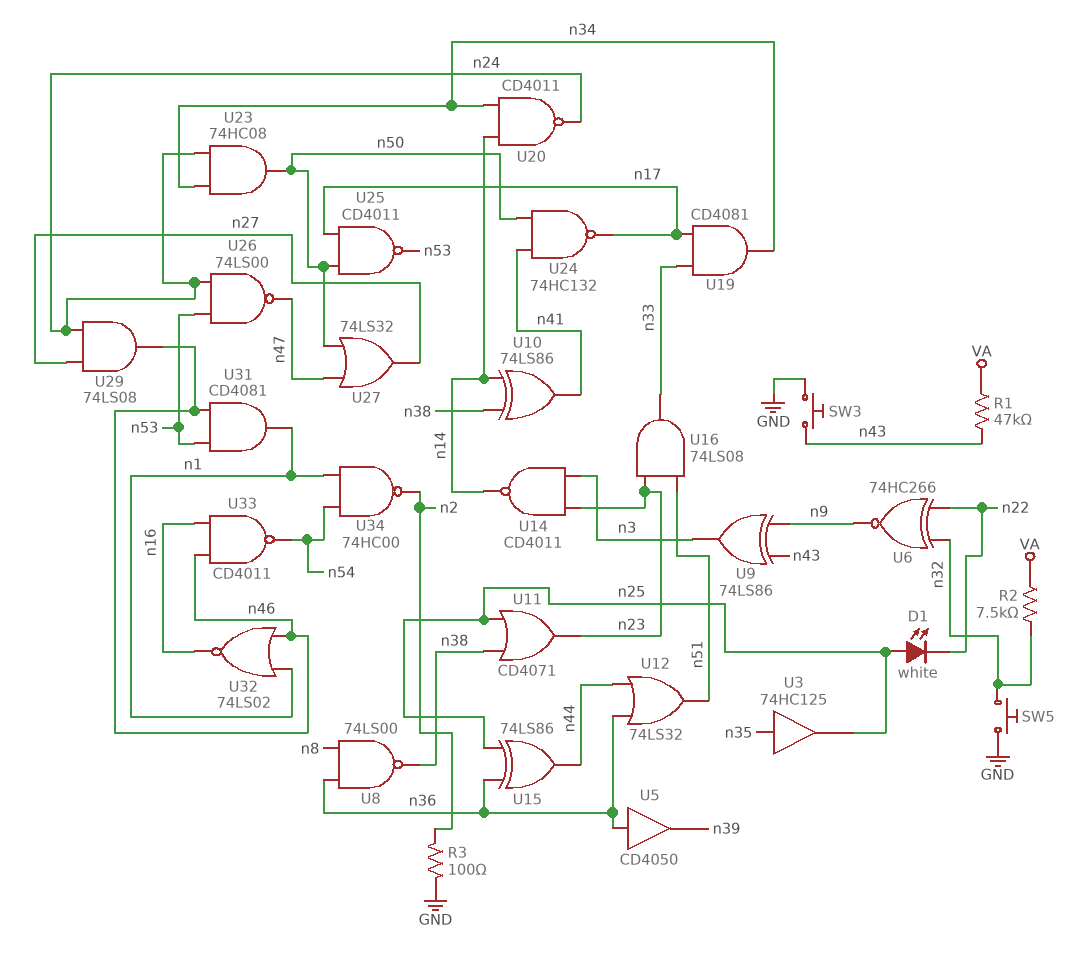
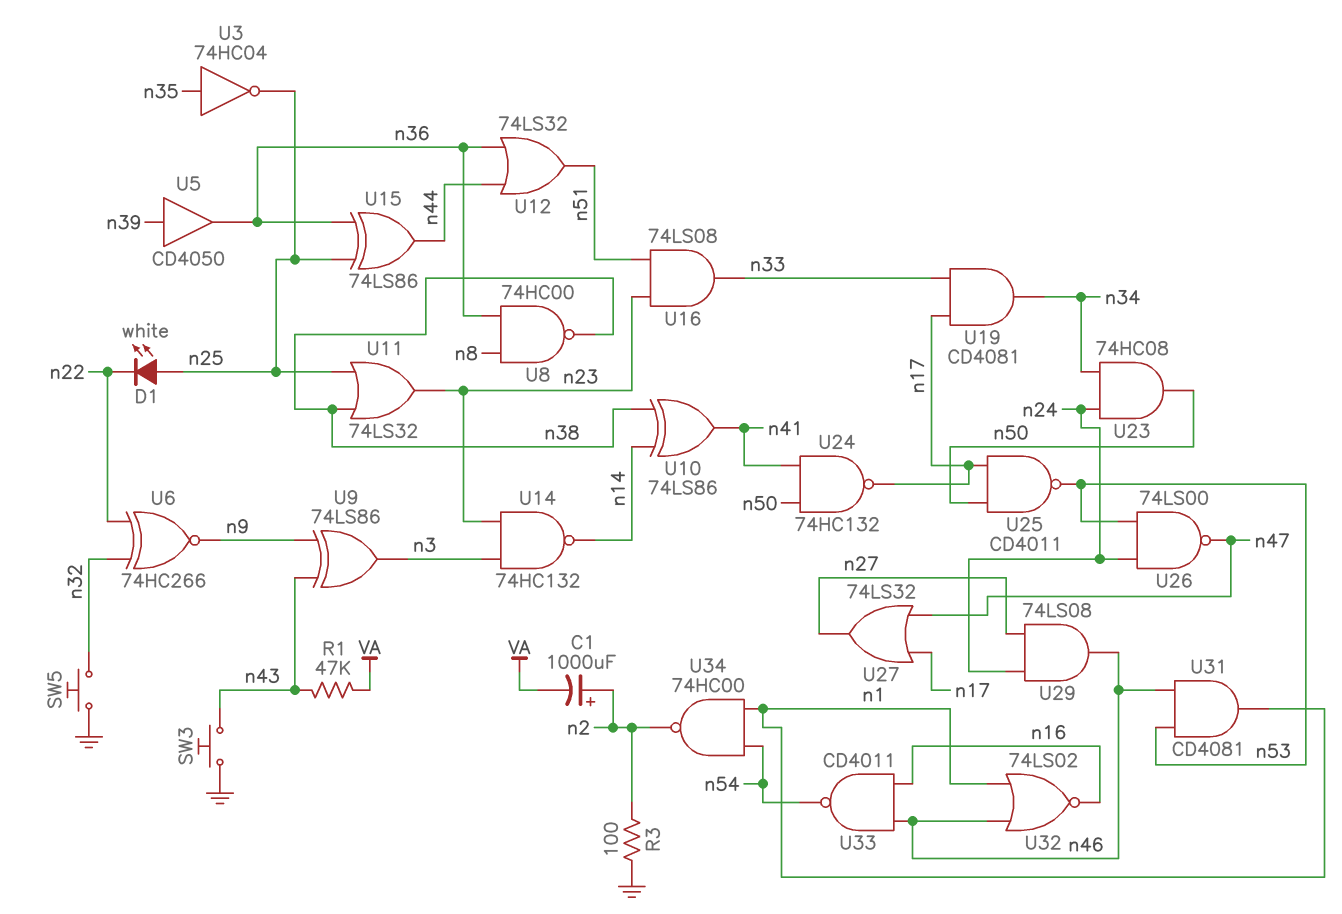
C1: none -> 1000uF (plus n2, minus VA)
R2: 7.5k (VA, n32) -> none
U3: buffer 74HC125 (in n35, out n25) -> NOT 74HC04 (in n35, out n25)
U5: buffer CD4050 (in n36, out n39) -> buffer CD4050 (in n39, out n36)
U8: NAND 74LS00 (in n8, in n36, out n38) -> NAND 74HC00 (in n8, in n36, out n38)
U11: OR CD4071 (in n25, in n38, out n23) -> OR 74LS32 (in n25, in n38, out n23)
U14: NAND CD4011 (in n3, in n23, out n14) -> NAND 74HC132 (in n3, in n23, out n14)
U20: NAND CD4011 (in n14, in n34, out n24) -> none
U27: OR 74LS32 (in n47, in n50, out n27) -> OR 74LS32 (in n17, in n47, out n27)

